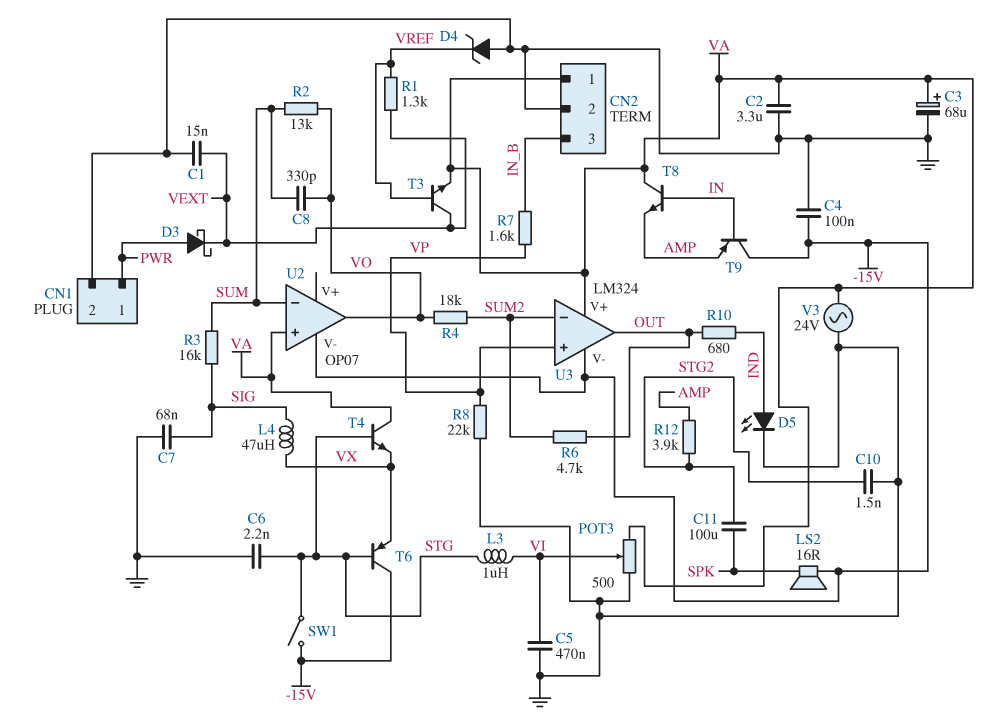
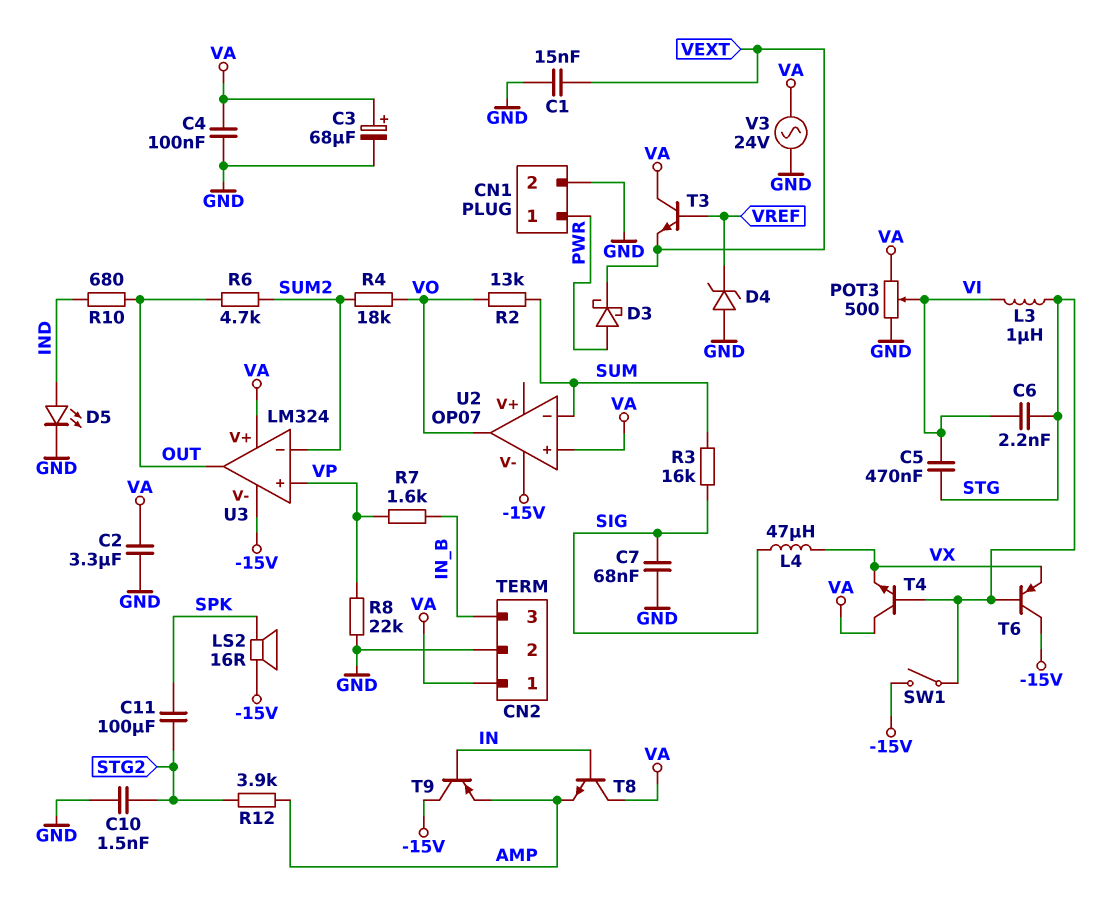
C4: 100nF (-15V, GND) -> 100nF (GND, VA)
C5: 470nF (GND, VI) -> 470nF (STG, VI)
C6: 2.2nF (GND, STG) -> 2.2nF (STG, VI)
C8: 330pF (SUM, VO) -> none
R1: 1.3k (VEXT, VREF) -> none
T3: NPN (B VREF, C VEXT, E VA) -> NPN (B VREF, C VA, E VEXT)

